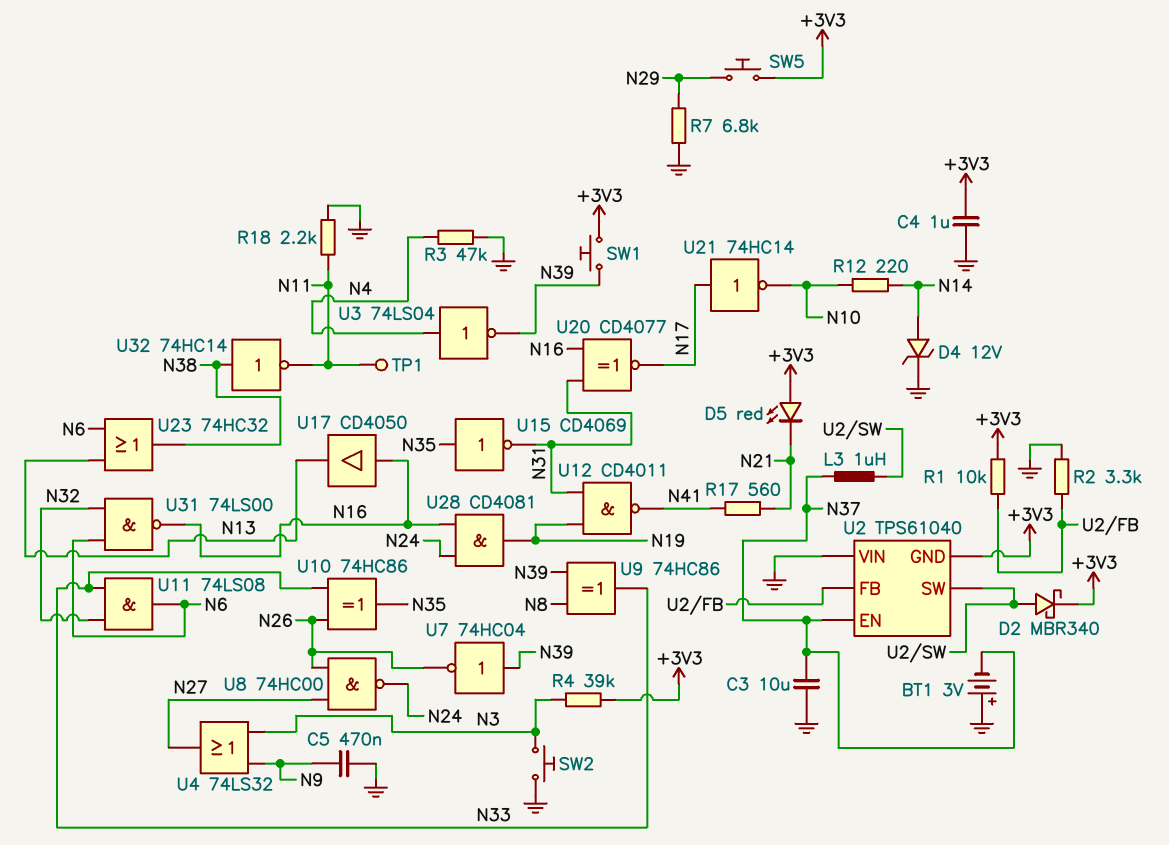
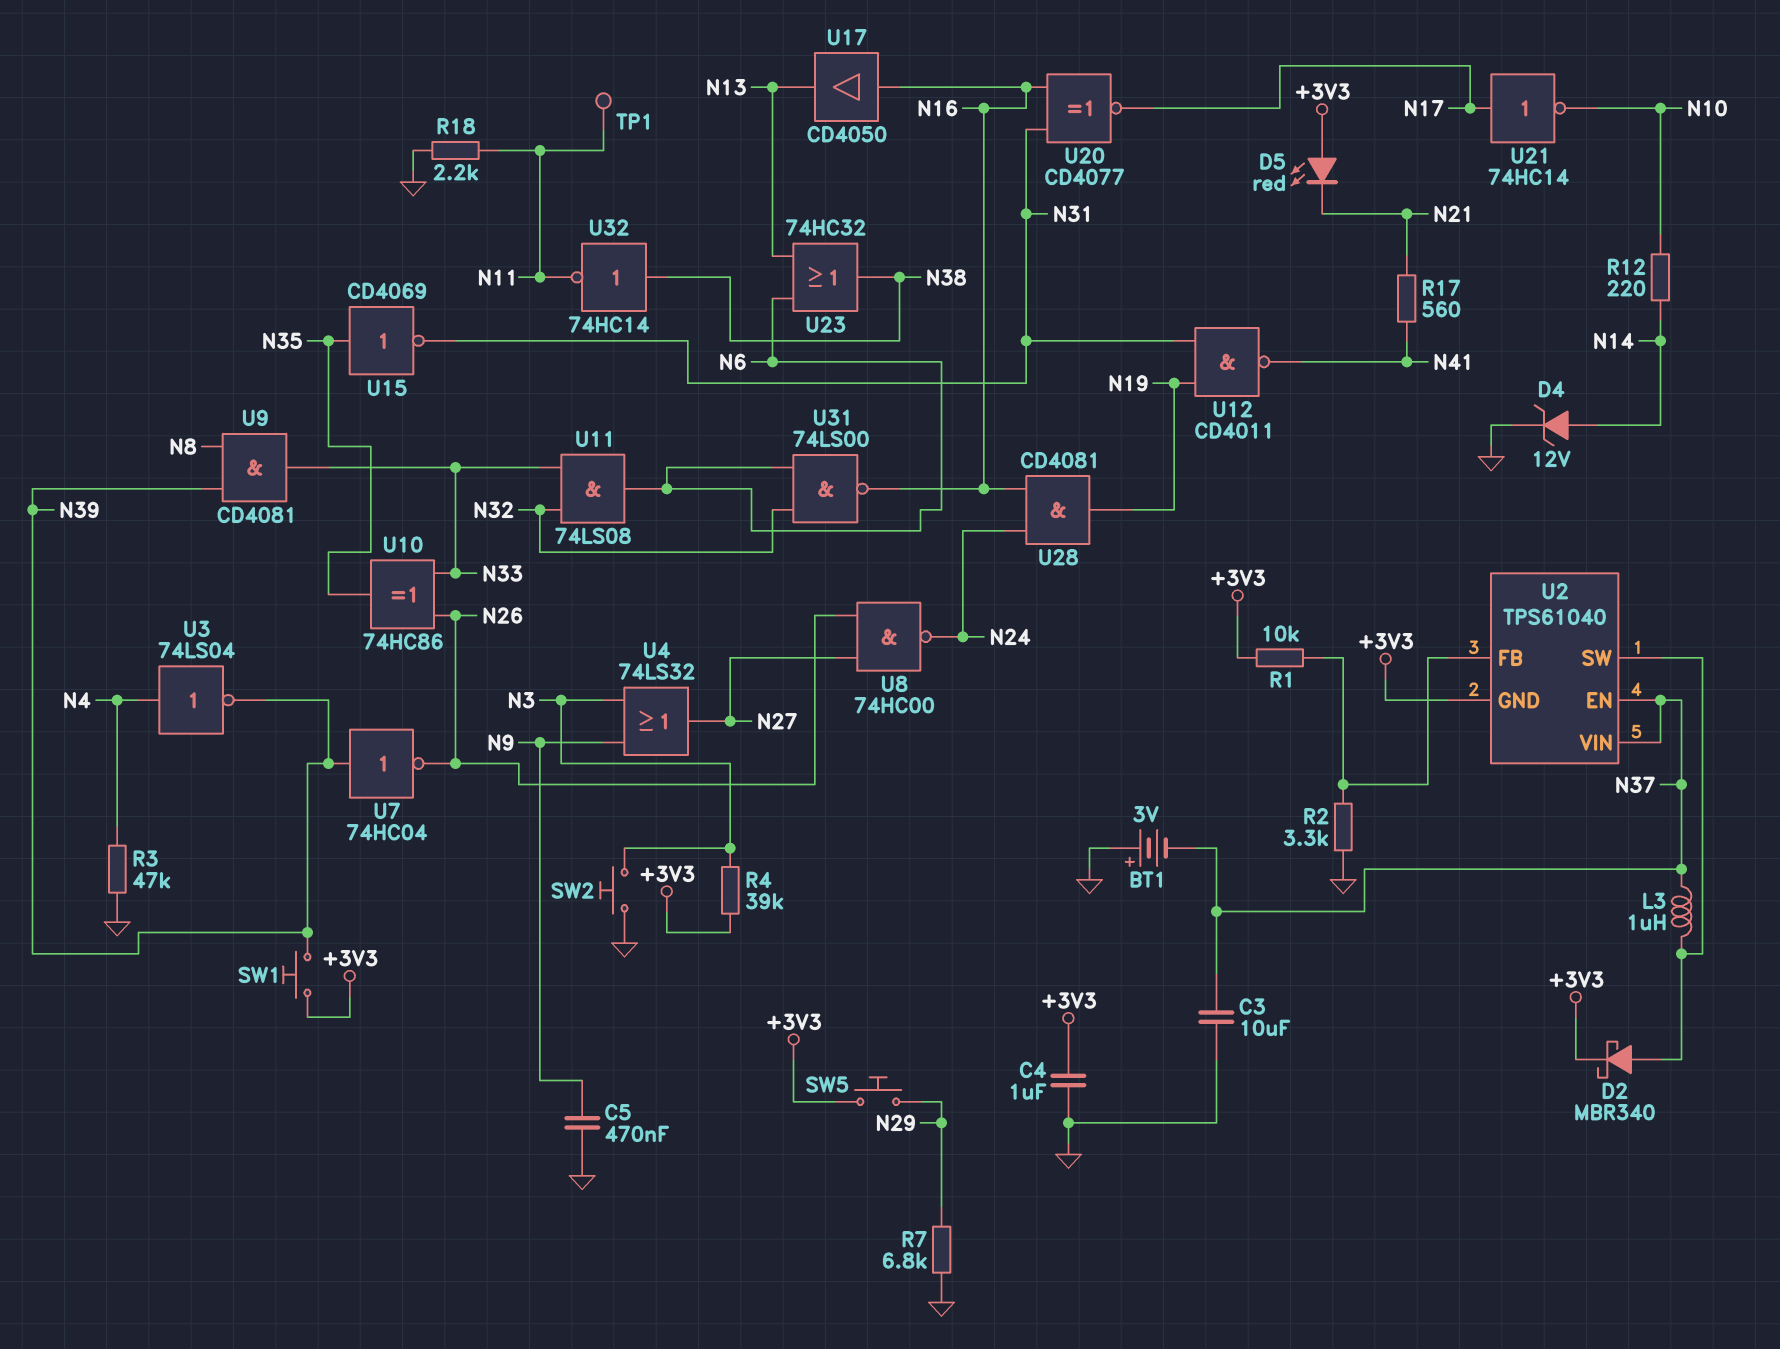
U2 pin VIN: GND -> N37
U9: XOR 74HC86 (in N8, in N39, out N33) -> AND CD4081 (in N8, in N39, out N33)

